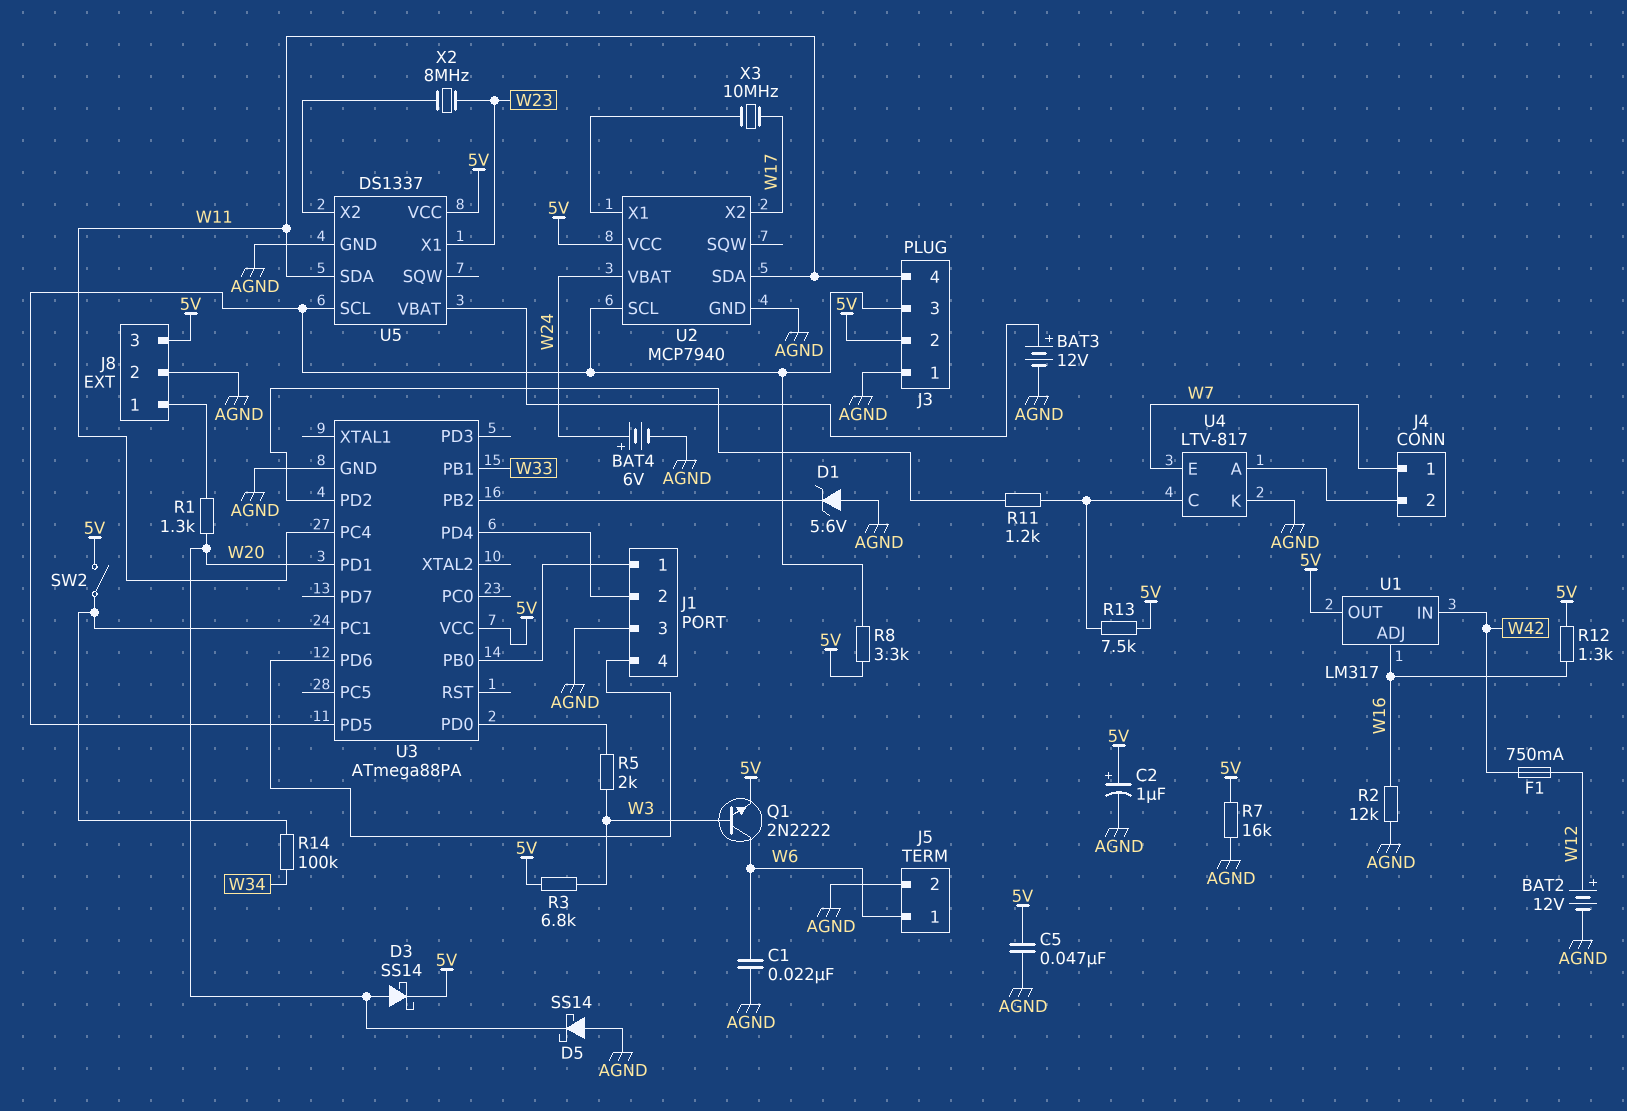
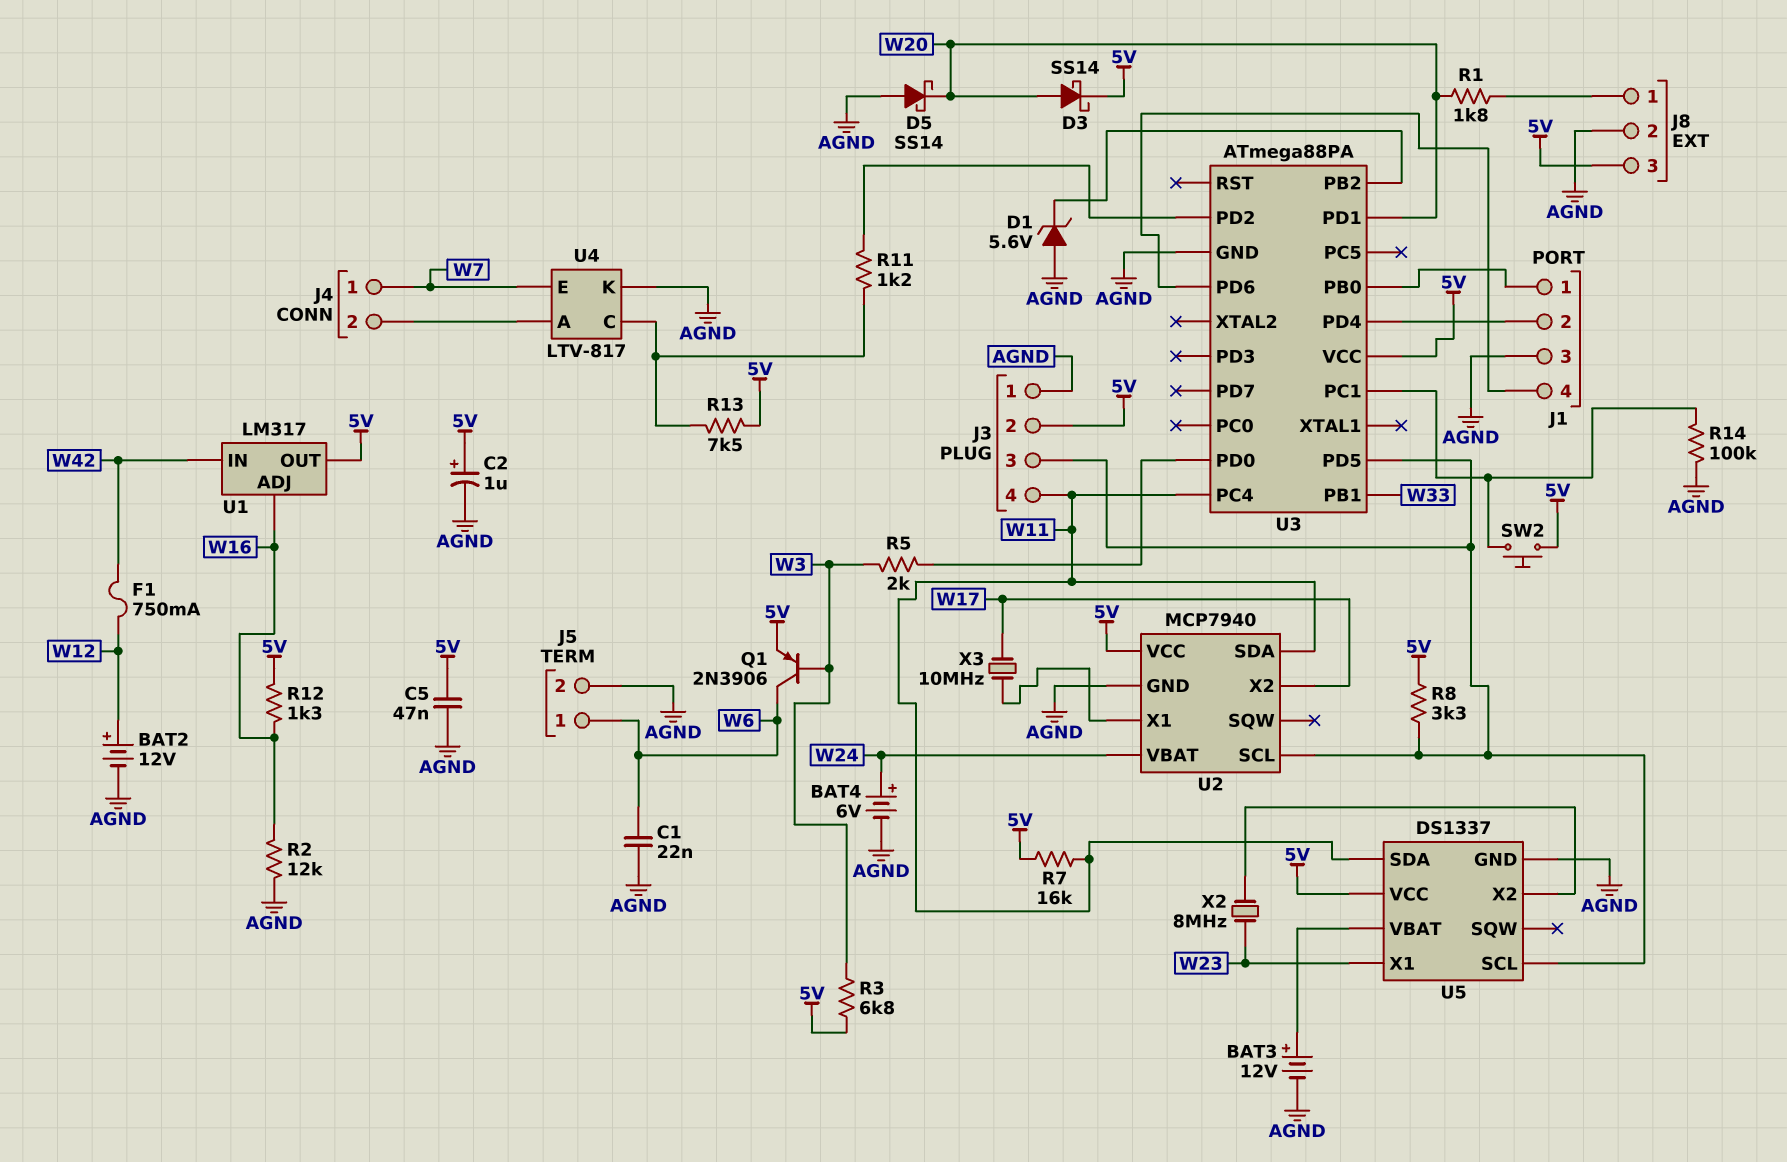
Q1: NPN 2N2222 (B W3, C W6, E 5V) -> PNP 2N3906 (B W3, C W6, E 5V)
R1: 1.3k (J8/1, W20) -> 1.8k (J8/1, W20)
R7: 16k (5V, AGND) -> 16k (5V, W11)
R14: 100k (U3/PC1, W34) -> 100k (AGND, U3/PC1)
SW2: switch (5V, U3/PC1) -> button (5V, U3/PC1)

